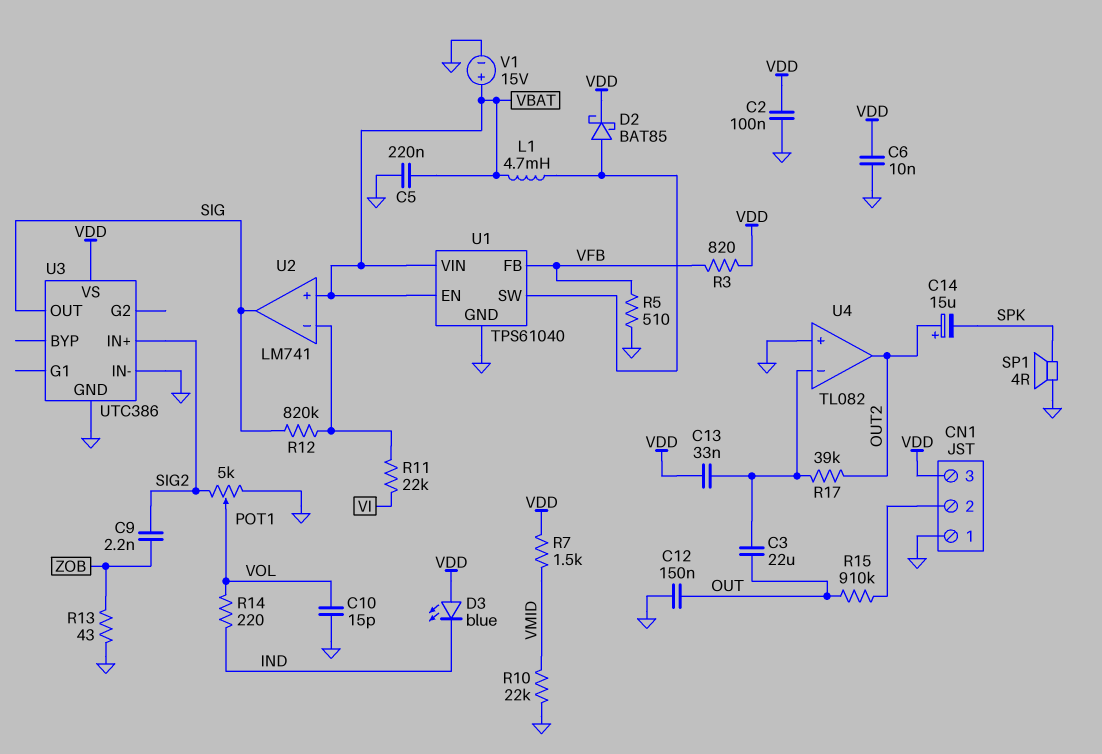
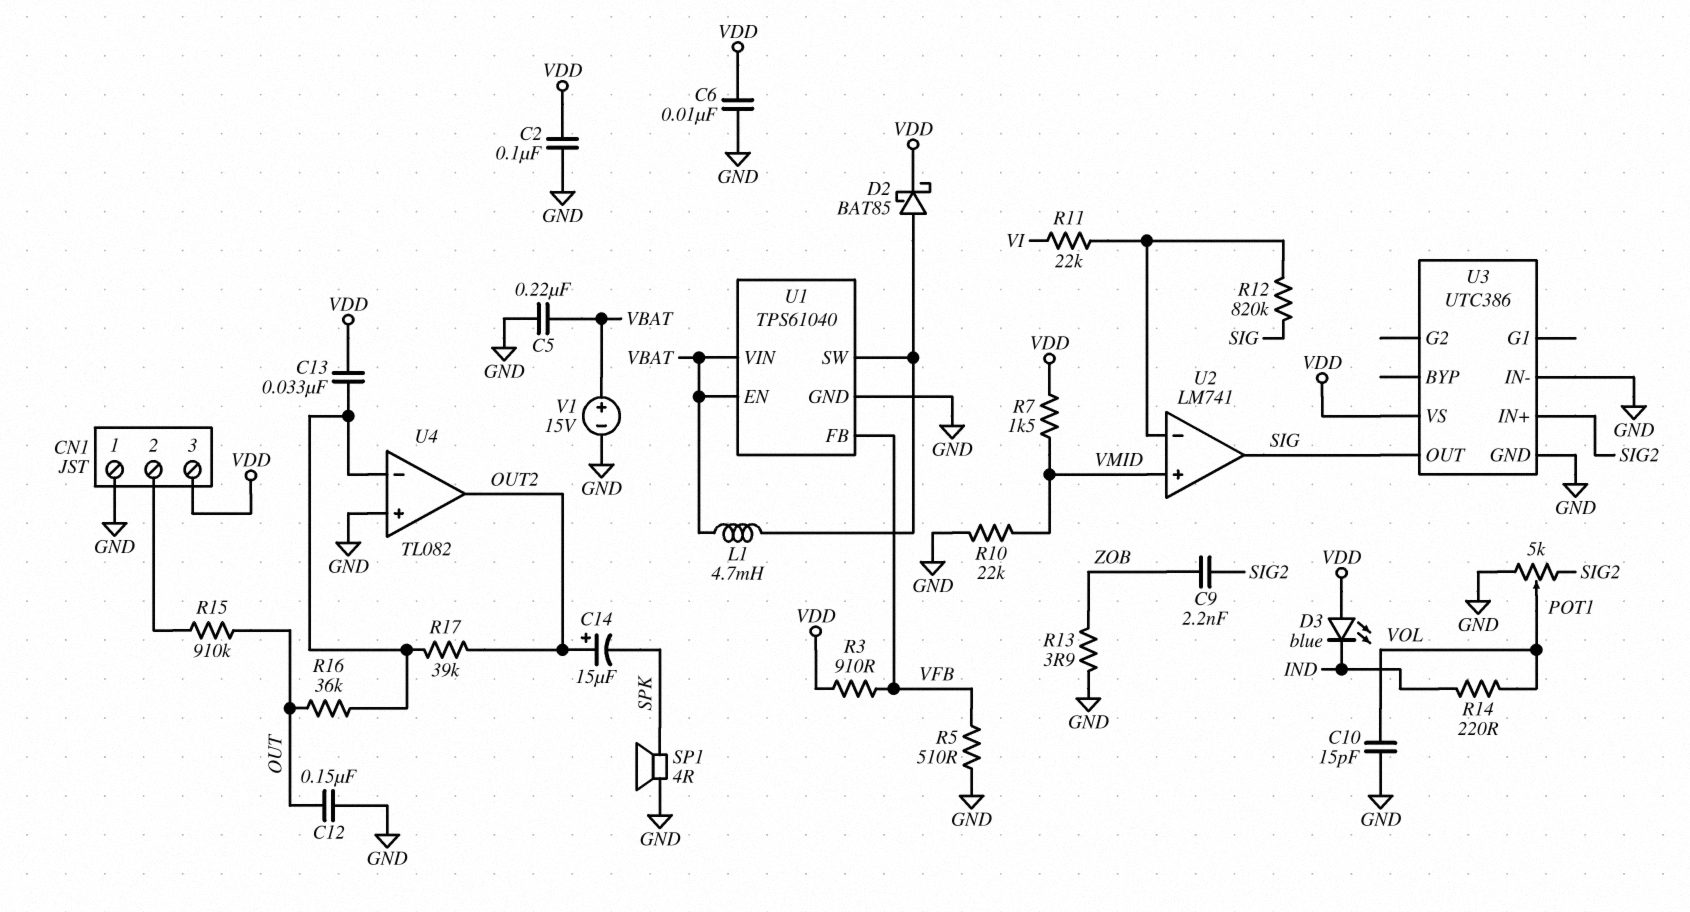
C3: 22uF (OUT, U4/in-) -> none
R3: 820 (VDD, VFB) -> 910 (VDD, VFB)
R13: 43 (GND, ZOB) -> 3.9 (GND, ZOB)
R16: none -> 36k (OUT, U4/in-)
U2 pin in+: VBAT -> VMID

